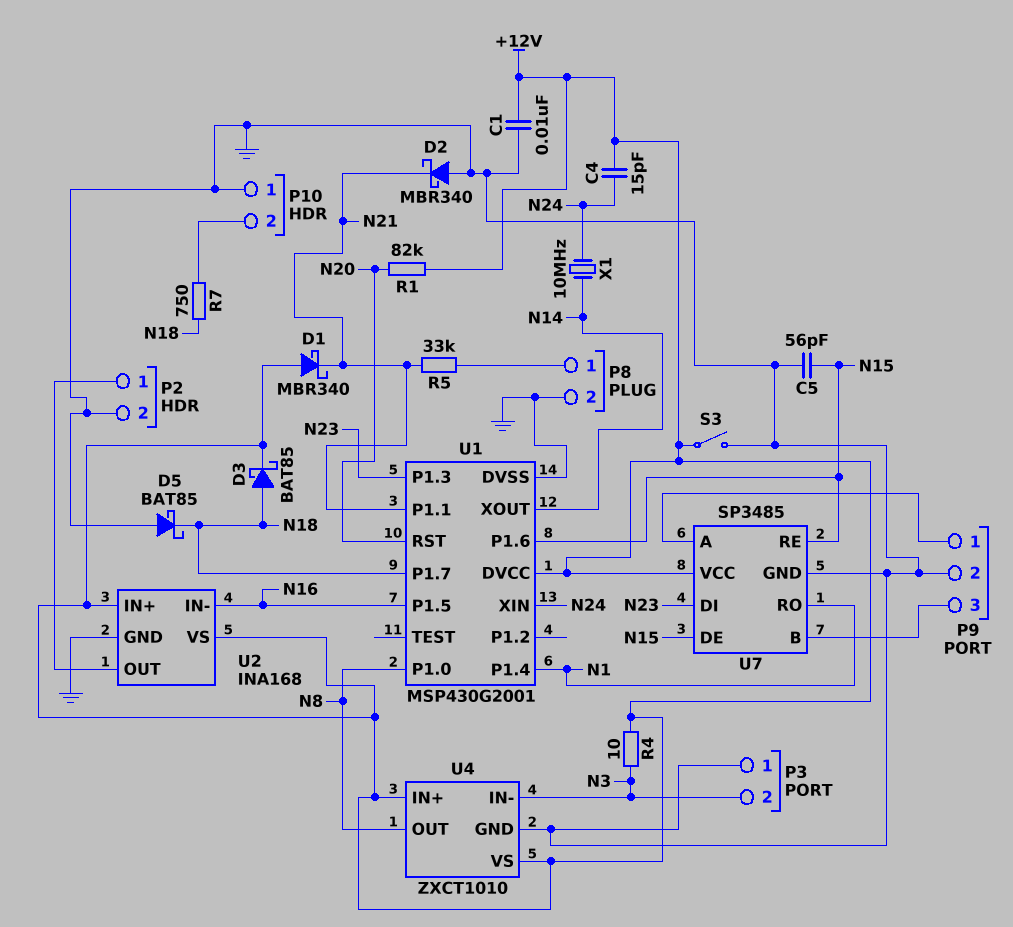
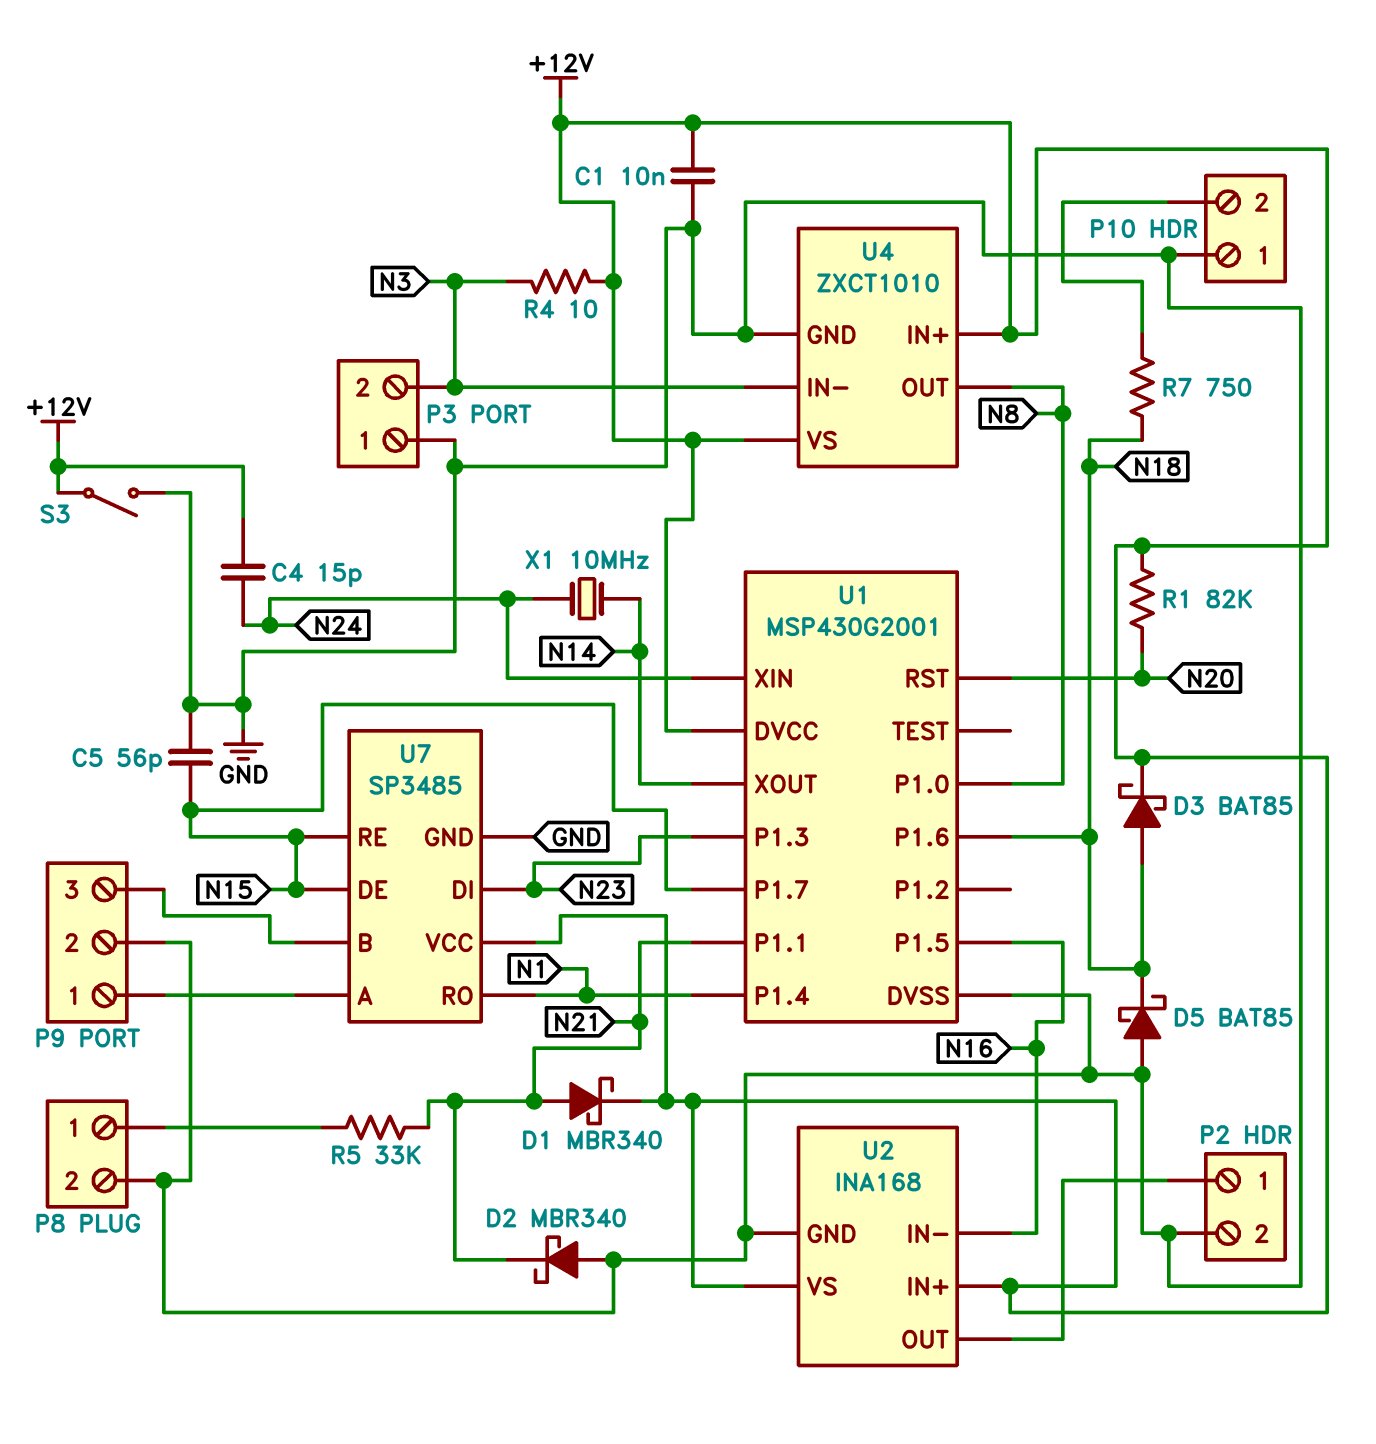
D1: schottky MBR340 (A +12V, K N21) -> schottky MBR340 (A N21, K +12V)
U1 pin P1.6: N15 -> N18
U1 pin P1.7: N18 -> N15

